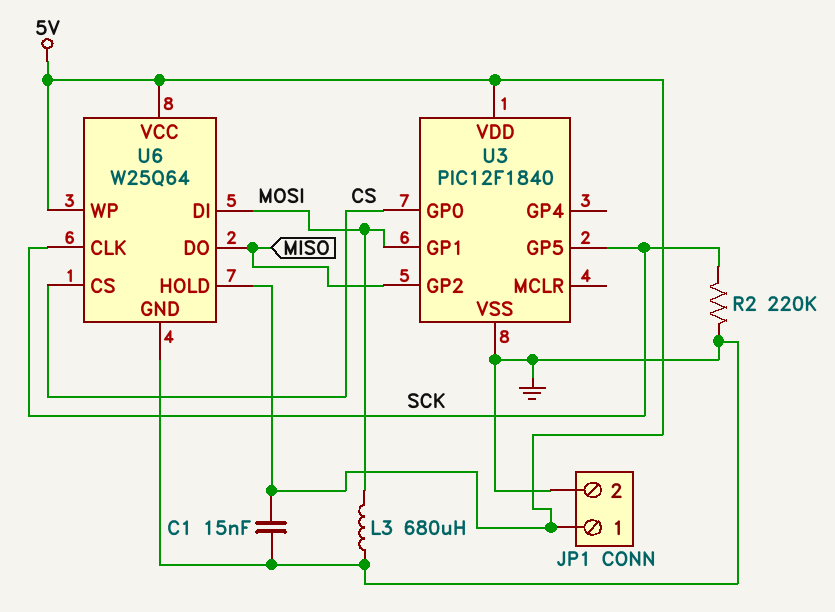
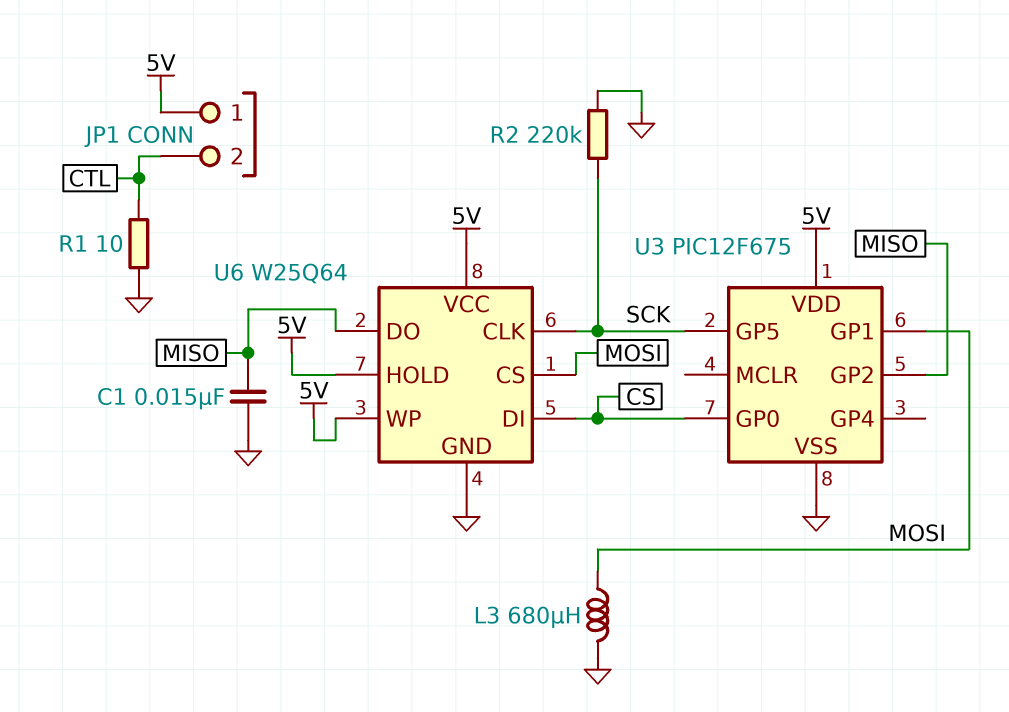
C1: 15nF (5V, GND) -> 15nF (GND, MISO)
JP1 pin 2: GND -> CTL
R1: none -> 10 (CTL, GND)
U3: PIC12F1840 -> PIC12F675
U6 pin CS: CS -> MOSI
U6 pin DI: MOSI -> CS

